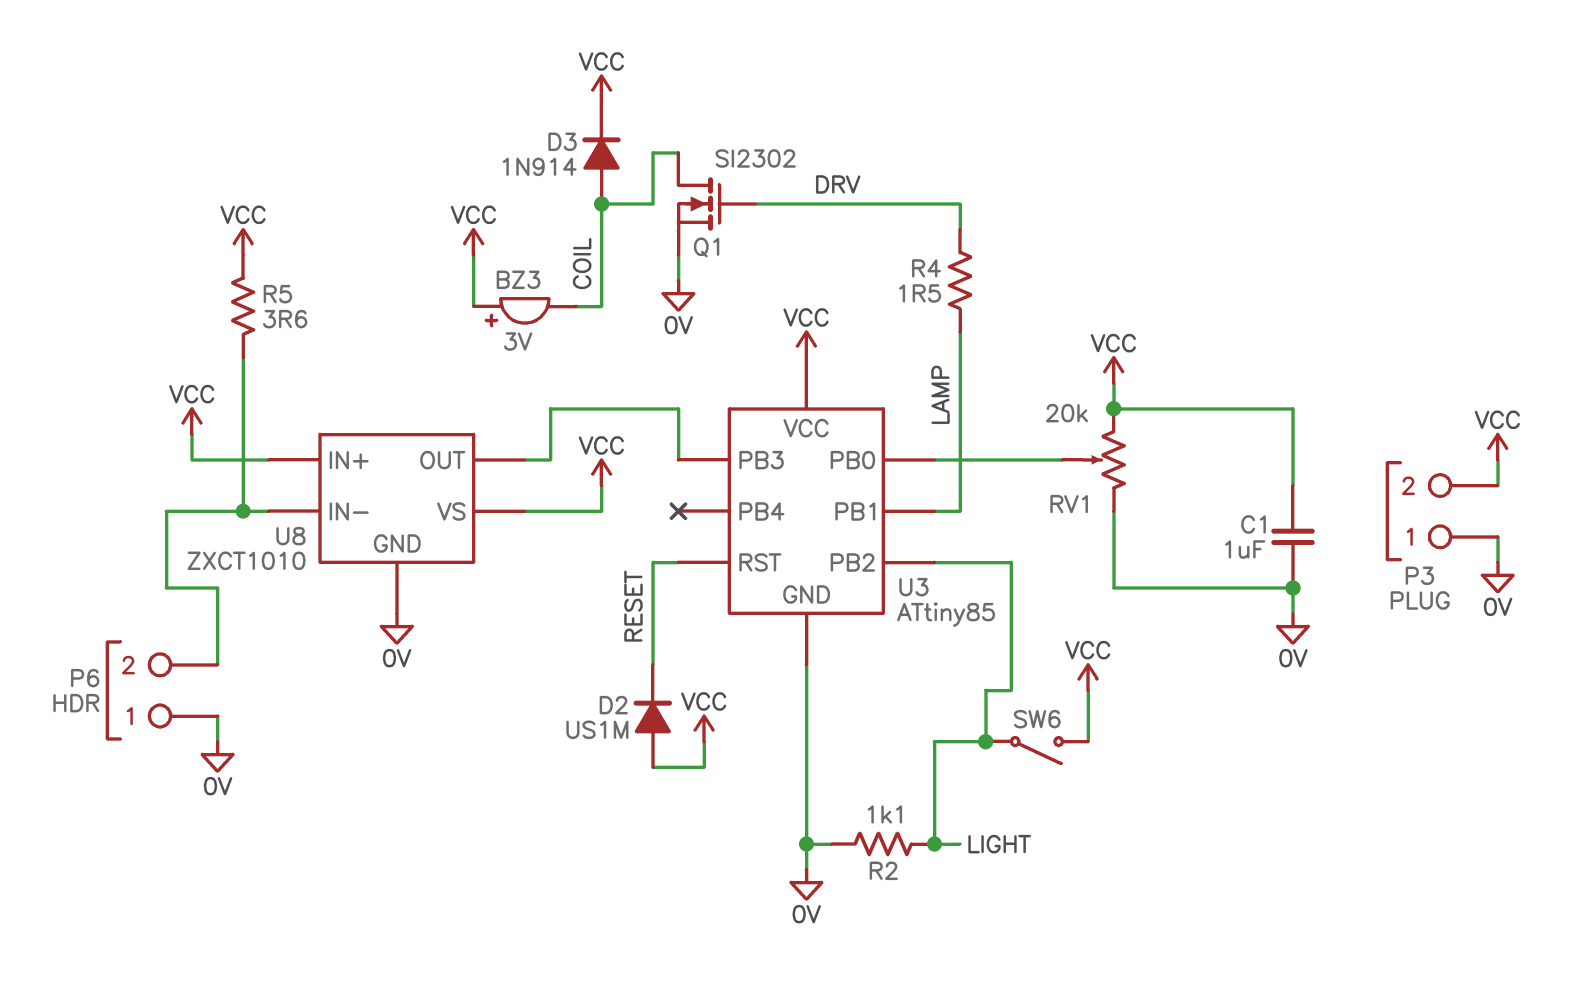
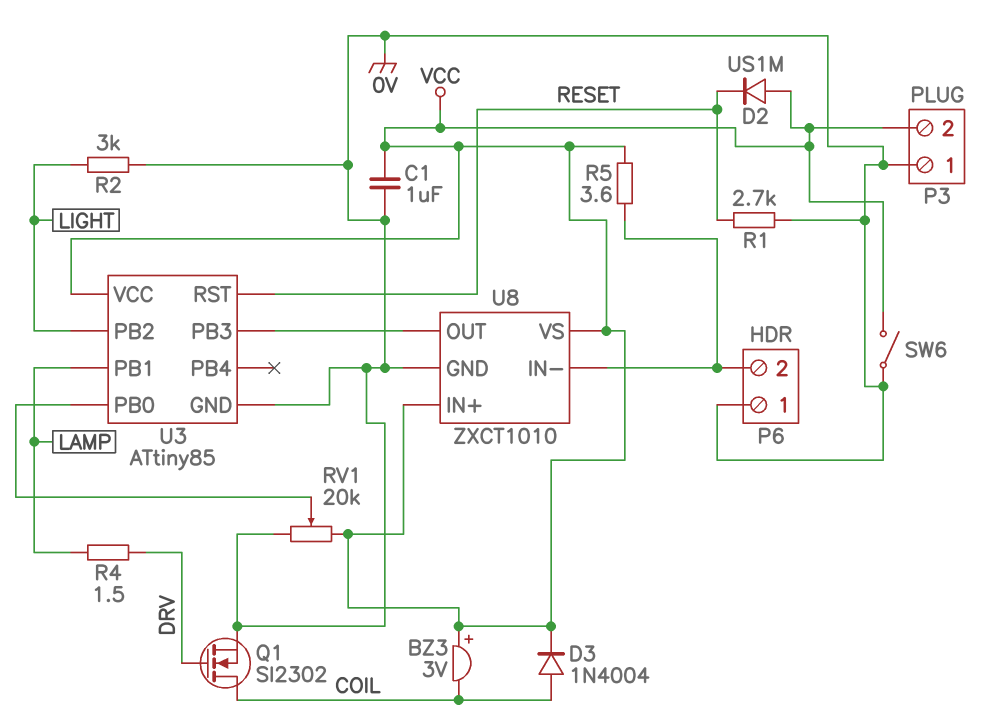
D3: diode 1N914 (A COIL, K VCC) -> diode 1N4004 (A COIL, K VCC)
R1: none -> 2.7k (0V, RESET)
R2: 1.1k (0V, LIGHT) -> 3k (0V, LIGHT)
SW6: switch (LIGHT, VCC) -> switch (0V, VCC)

